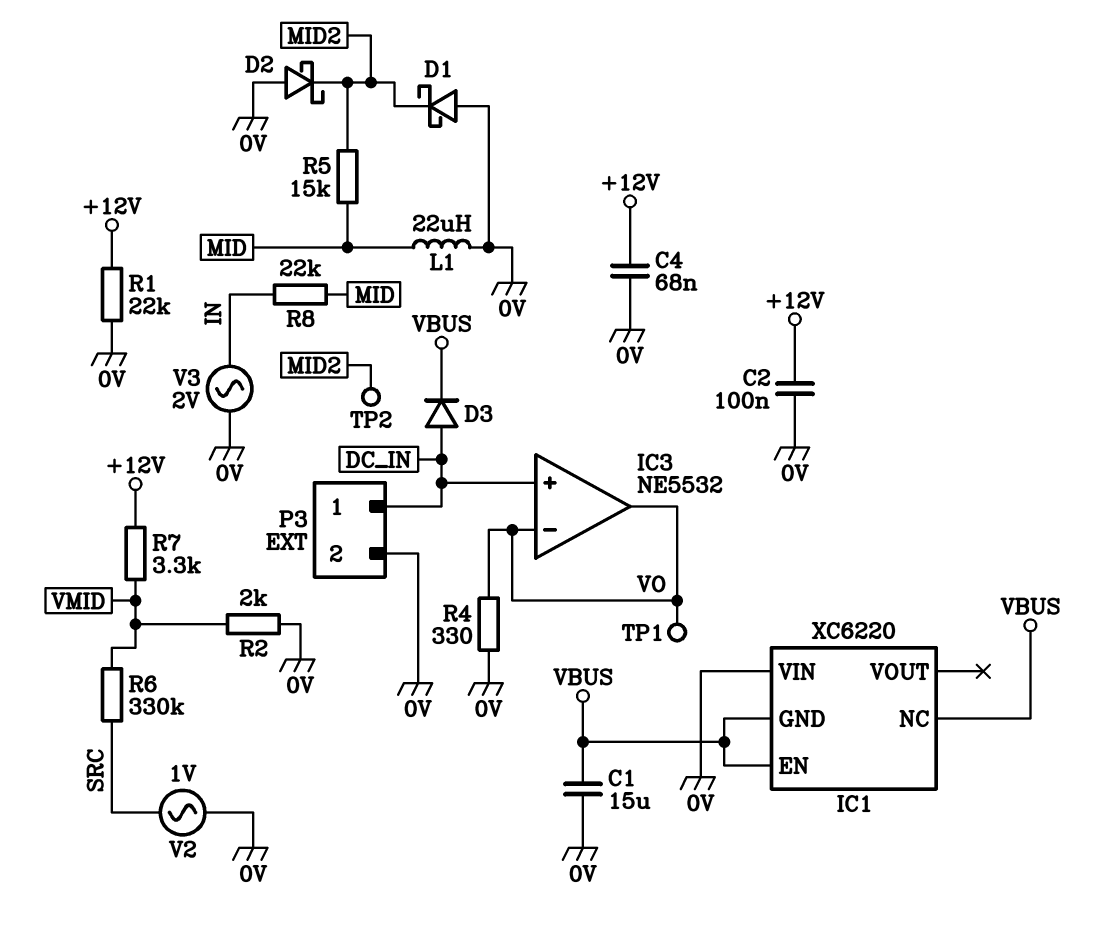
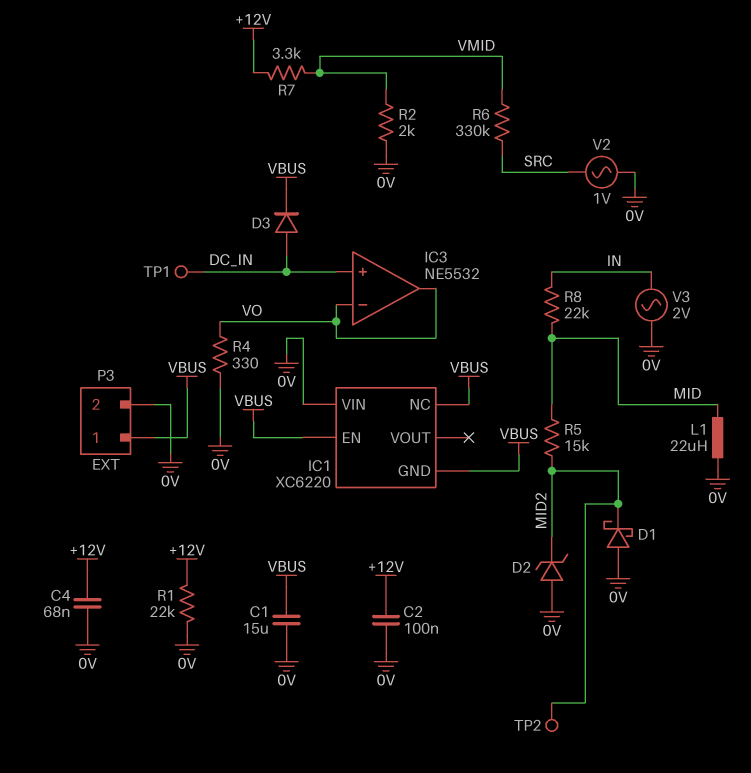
D2: schottky (A 0V, K MID2) -> zener (A 0V, K MID2)
P3 pin 1: DC_IN -> VBUS
TP1: test point (VO) -> test point (DC_IN)

